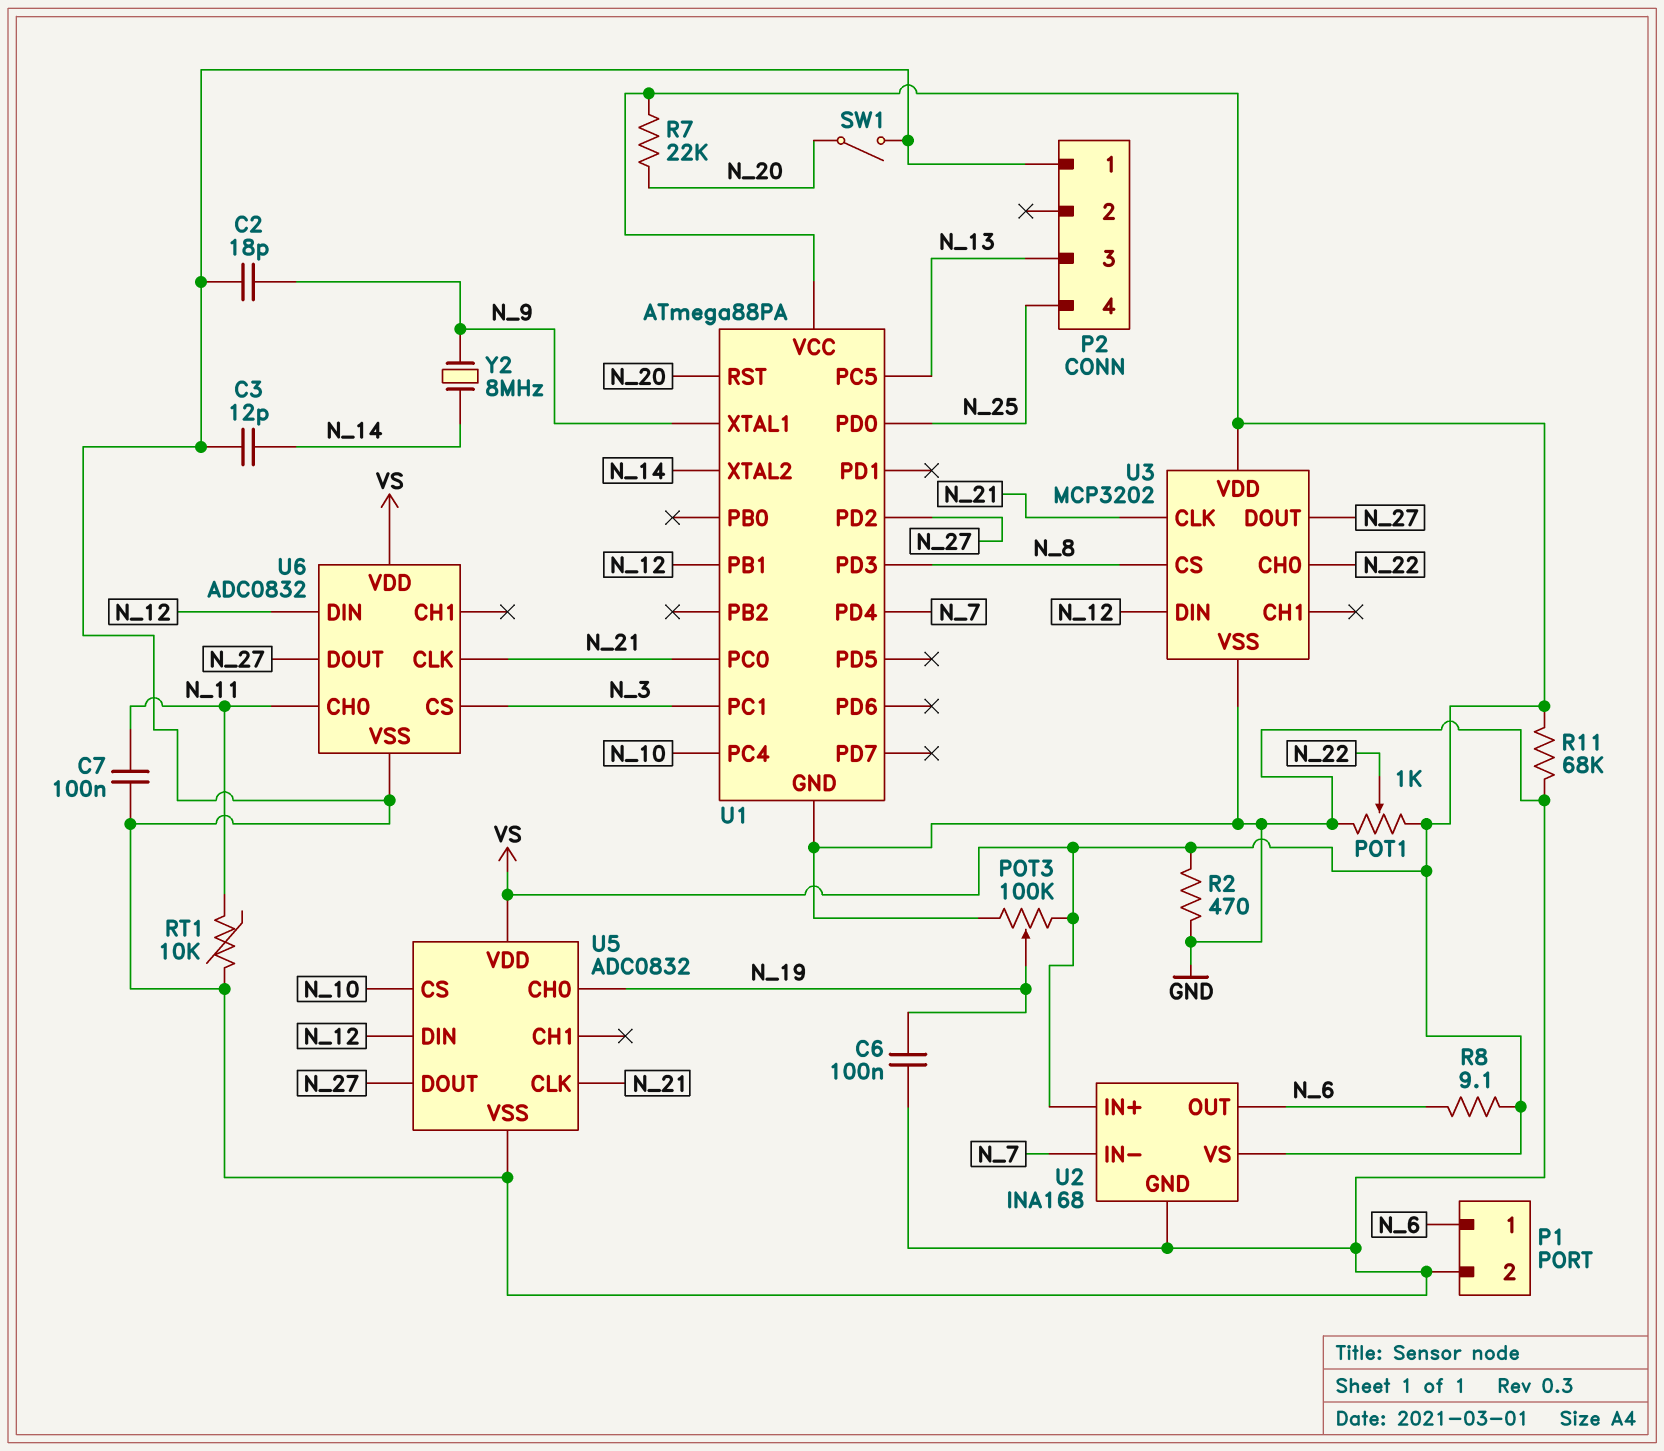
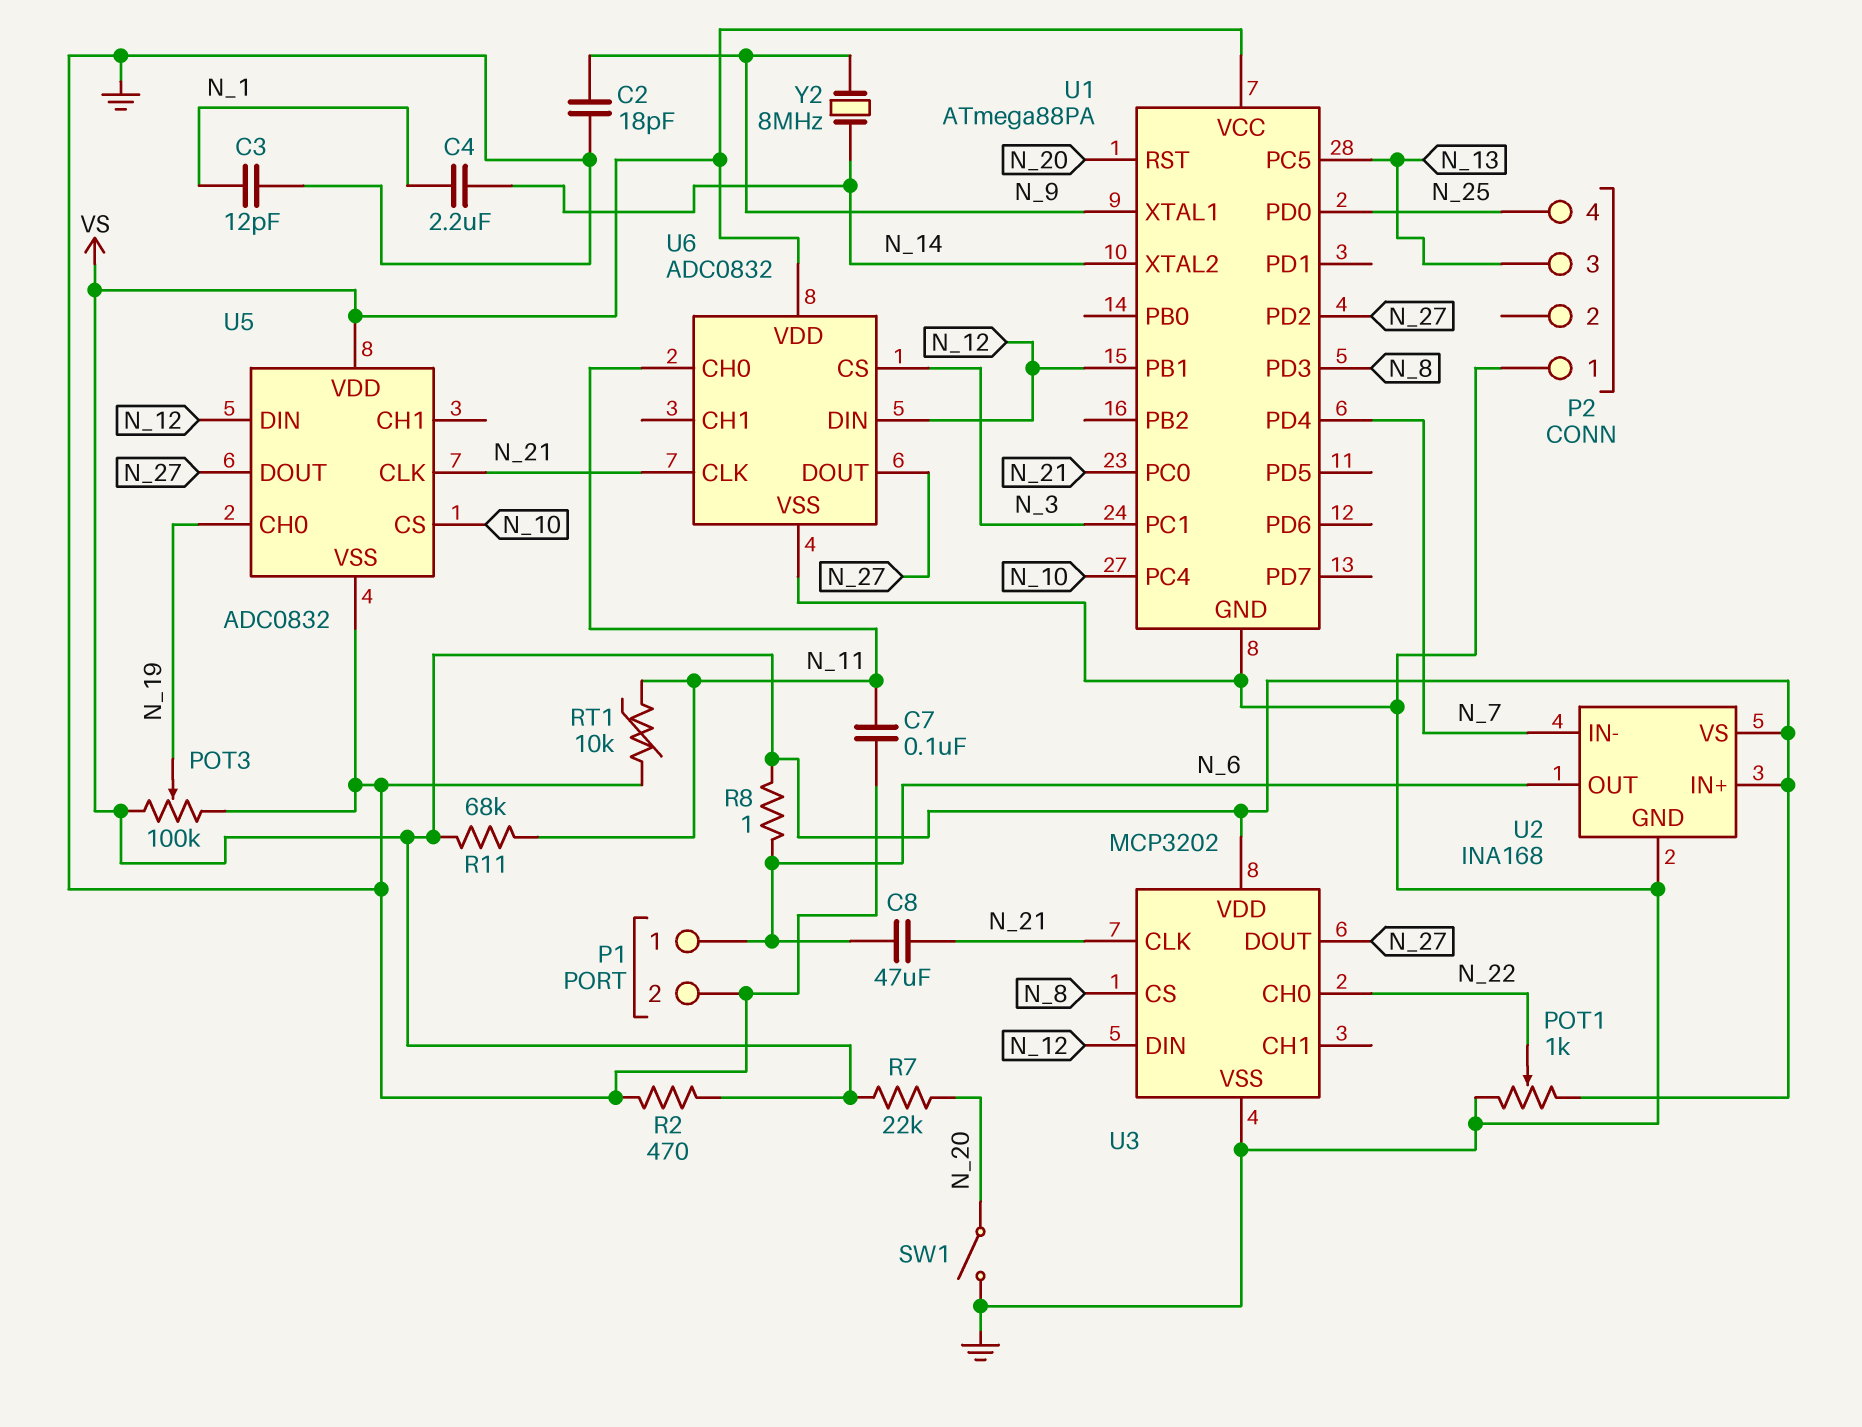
C3: 12pF (GND, N_14) -> 12pF (GND, N_1)
C4: none -> 2.2uF (N_1, N_14)
C6: 100nF (GND, N_19) -> none
C8: none -> 47uF (N_6, N_21)
R8: 9.1 (N_6, VS) -> 1 (N_6, VS)
R11: 68k (GND, VS) -> 68k (N_11, VS)

